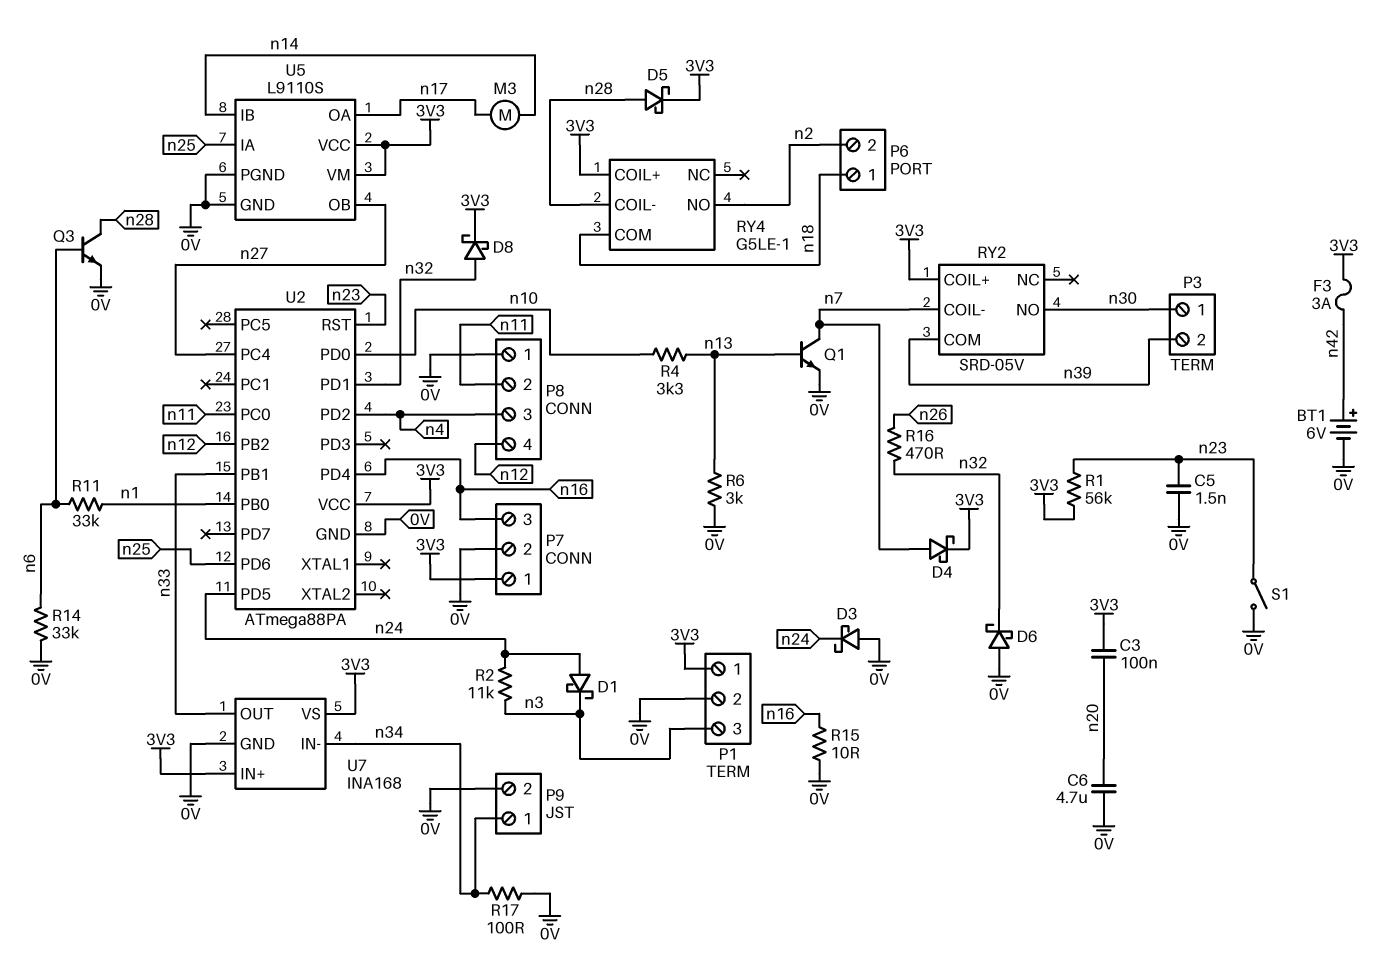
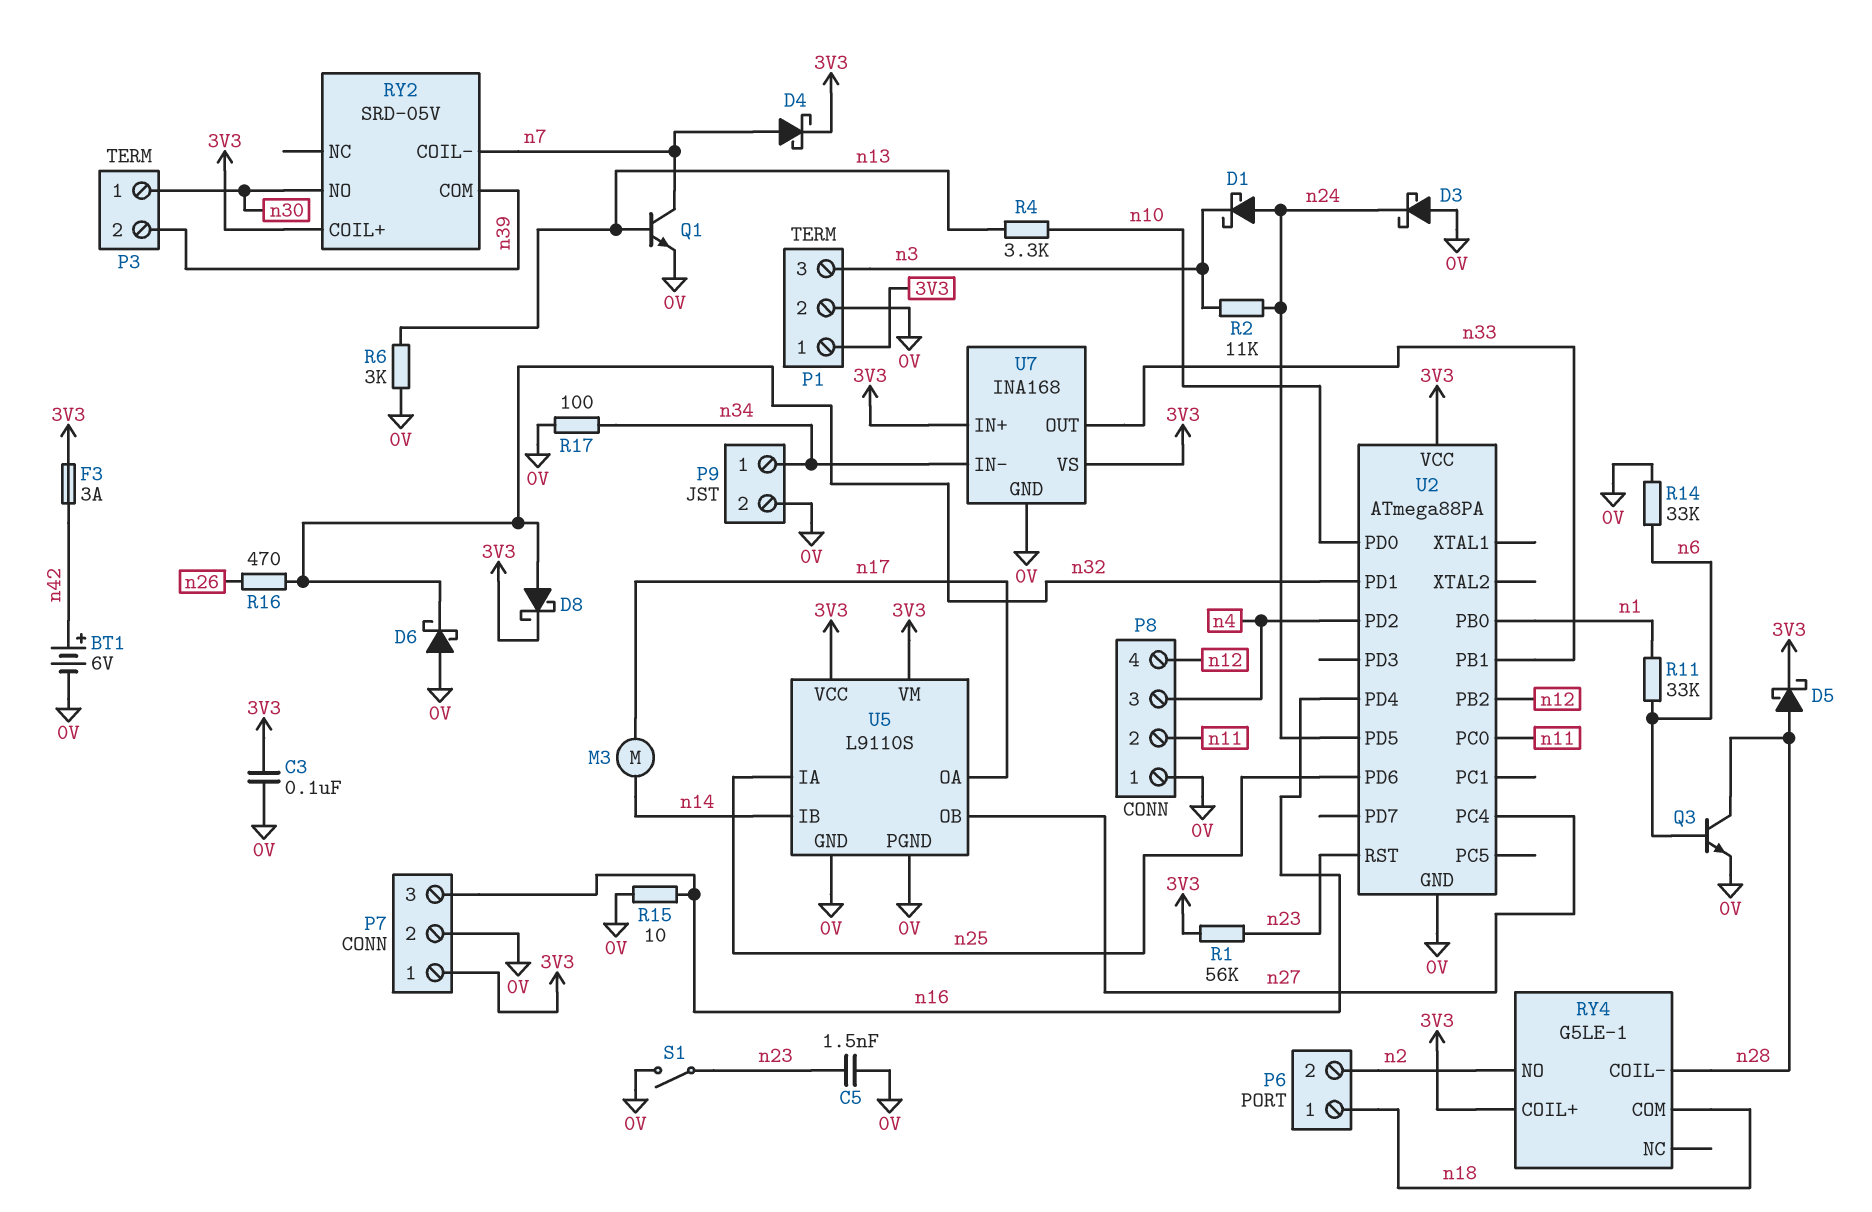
C3: 100nF (3V3, n20) -> 100nF (0V, 3V3)
C6: 4.7uF (0V, n20) -> none

